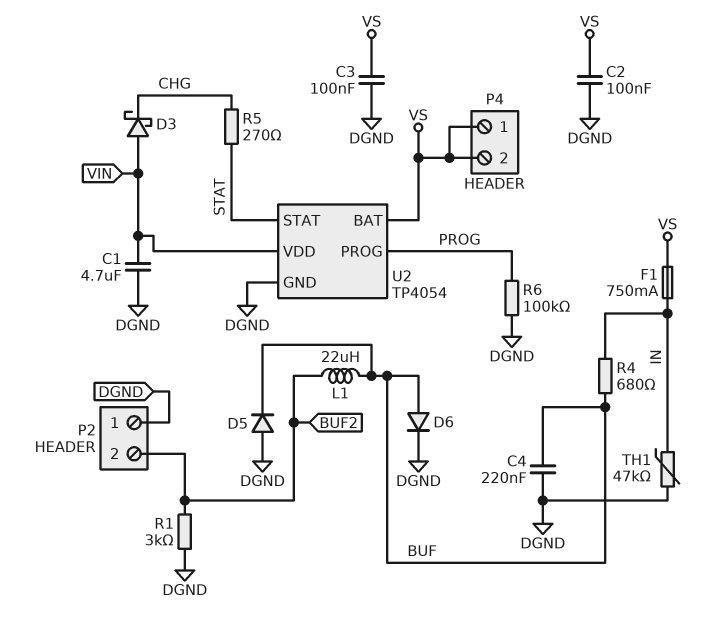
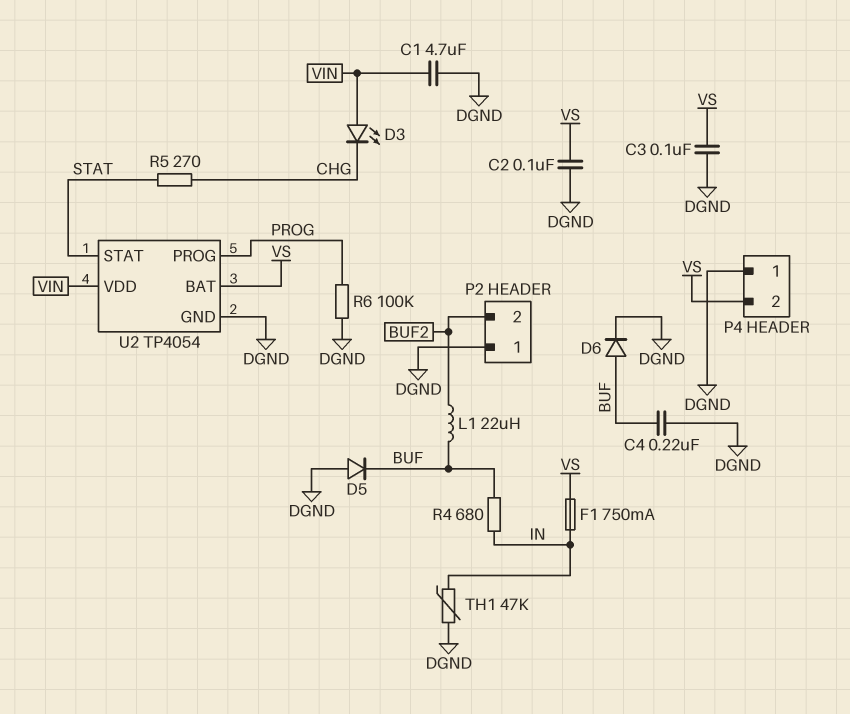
D3: schottky (A VIN, K CHG) -> LED (A VIN, K CHG)
P4 pin 1: VS -> DGND
R1: 3k (BUF2, DGND) -> none

